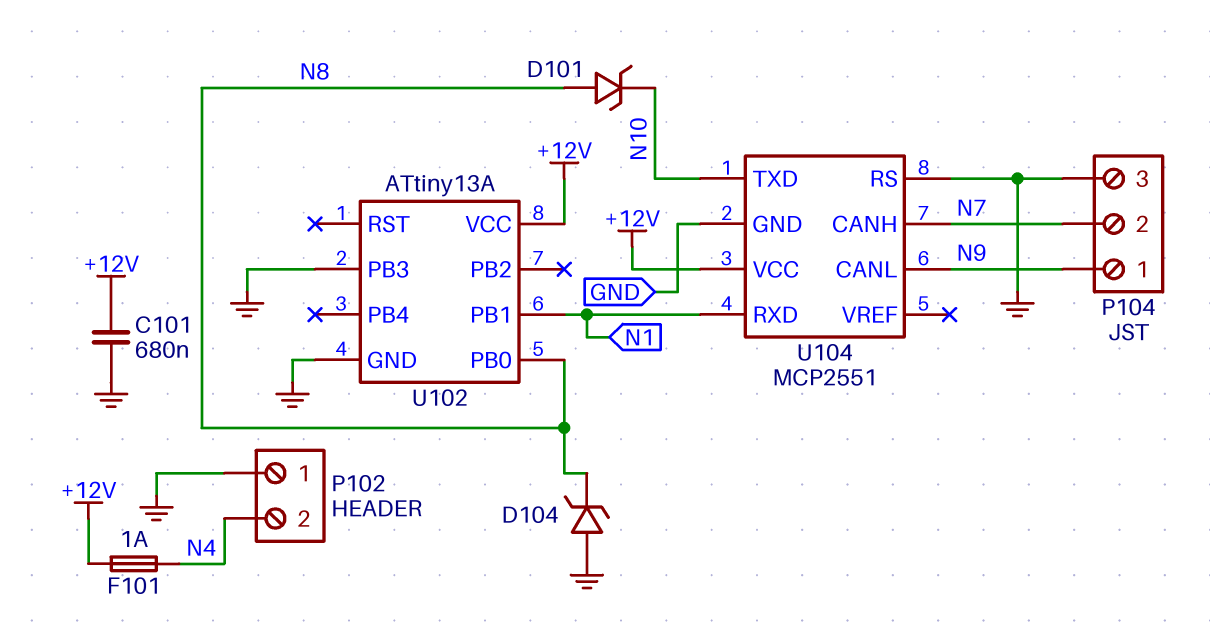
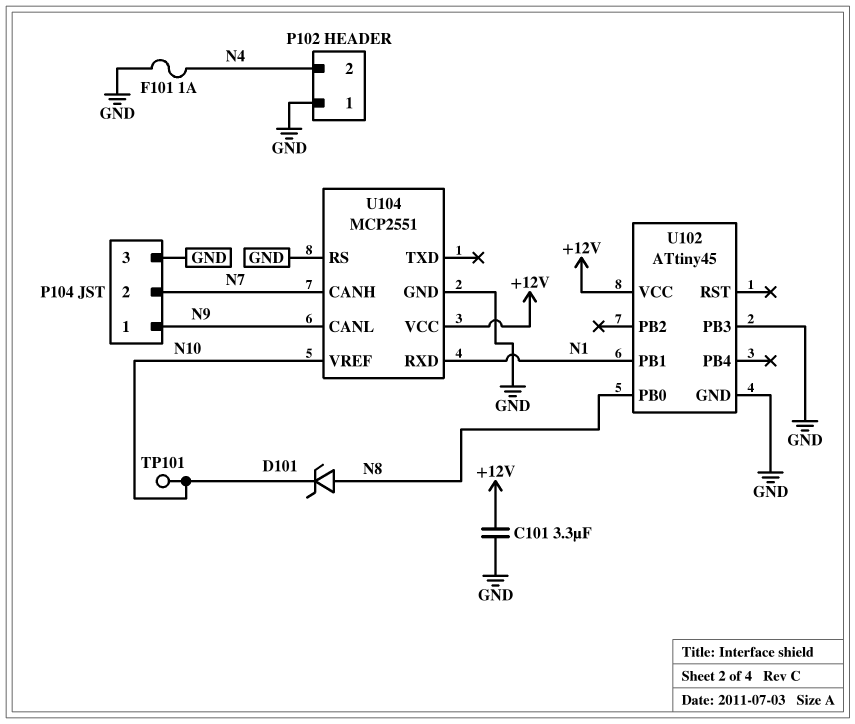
C101: 680nF (+12V, GND) -> 3.3uF (+12V, GND)
D104: zener (A GND, K N8) -> none
F101: 1A (+12V, N4) -> 1A (GND, N4)
TP101: none -> test point (N10)
U102: ATtiny13A -> ATtiny45
U104 pin TXD: N10 -> none
U104 pin VREF: none -> N10

